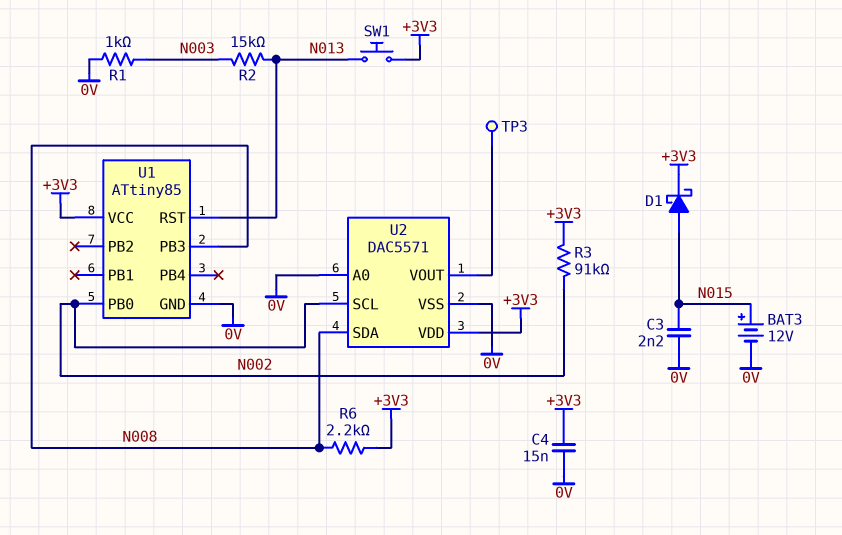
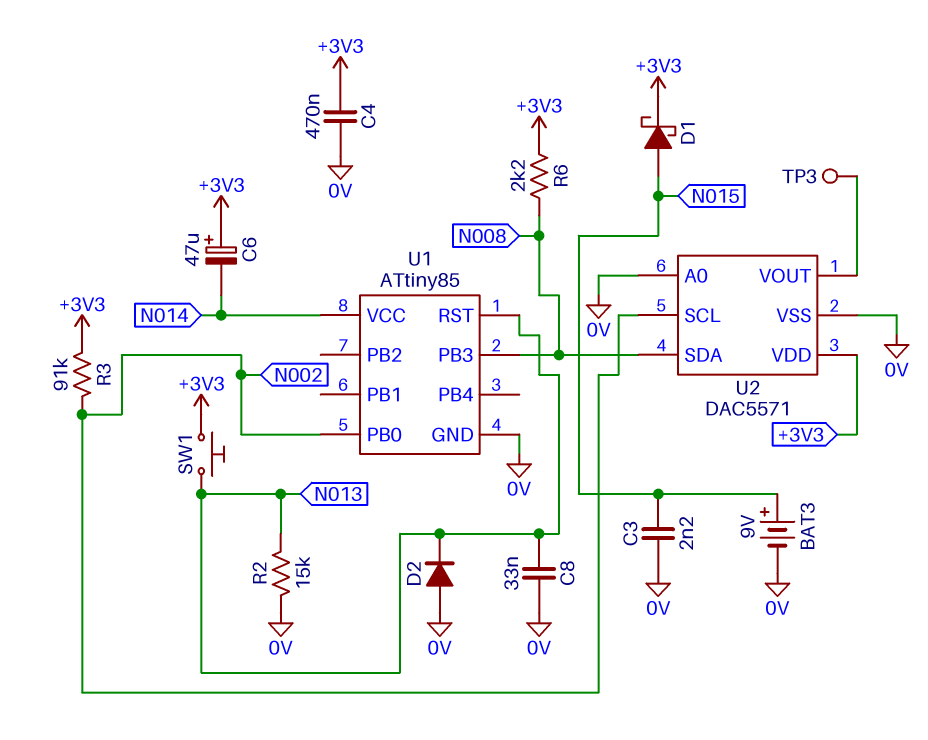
BAT3: 12V (plus N015, minus 0V) -> 9V (plus N015, minus 0V)
C4: 15nF (+3V3, 0V) -> 470nF (+3V3, 0V)
C6: none -> 47uF (plus +3V3, minus N014)
C8: none -> 33nF (0V, N013)
D2: none -> diode (A 0V, K N013)
R1: 1k (0V, N003) -> none
R2: 15k (N003, N013) -> 15k (0V, N013)
U1 pin VCC: +3V3 -> N014

